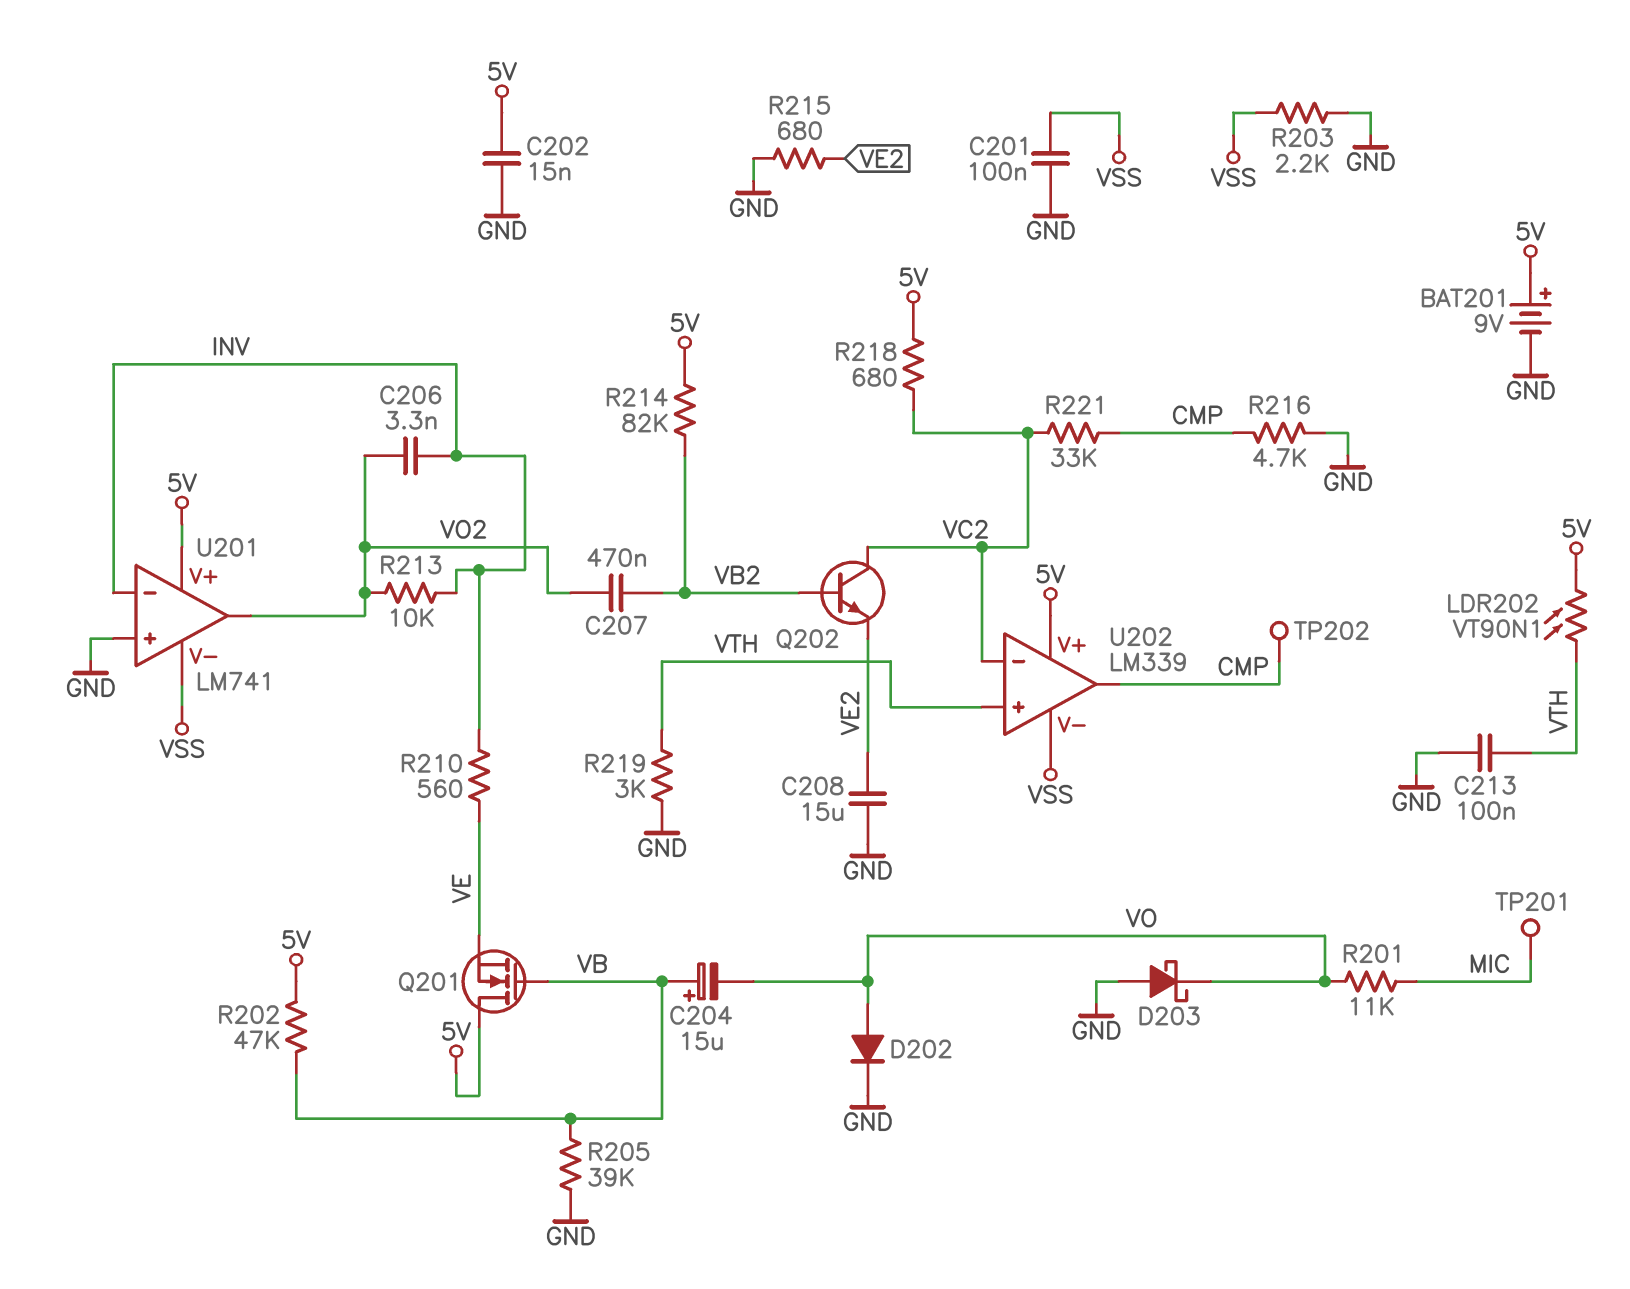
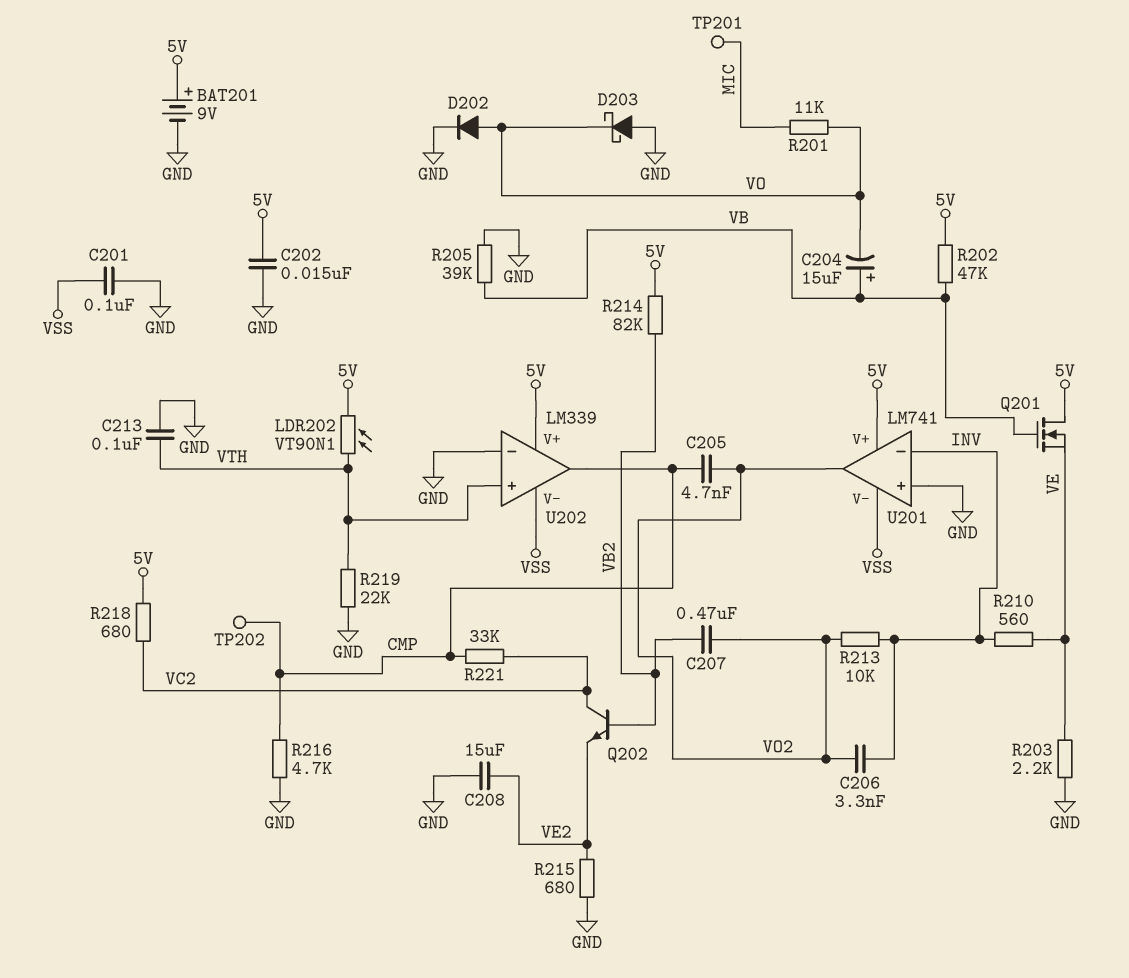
C205: none -> 4.7nF (CMP, VO2)
R203: 2.2k (GND, VSS) -> 2.2k (GND, VE)
R219: 3k (GND, VTH) -> 22k (GND, VTH)
U202 pin in-: VC2 -> GND

